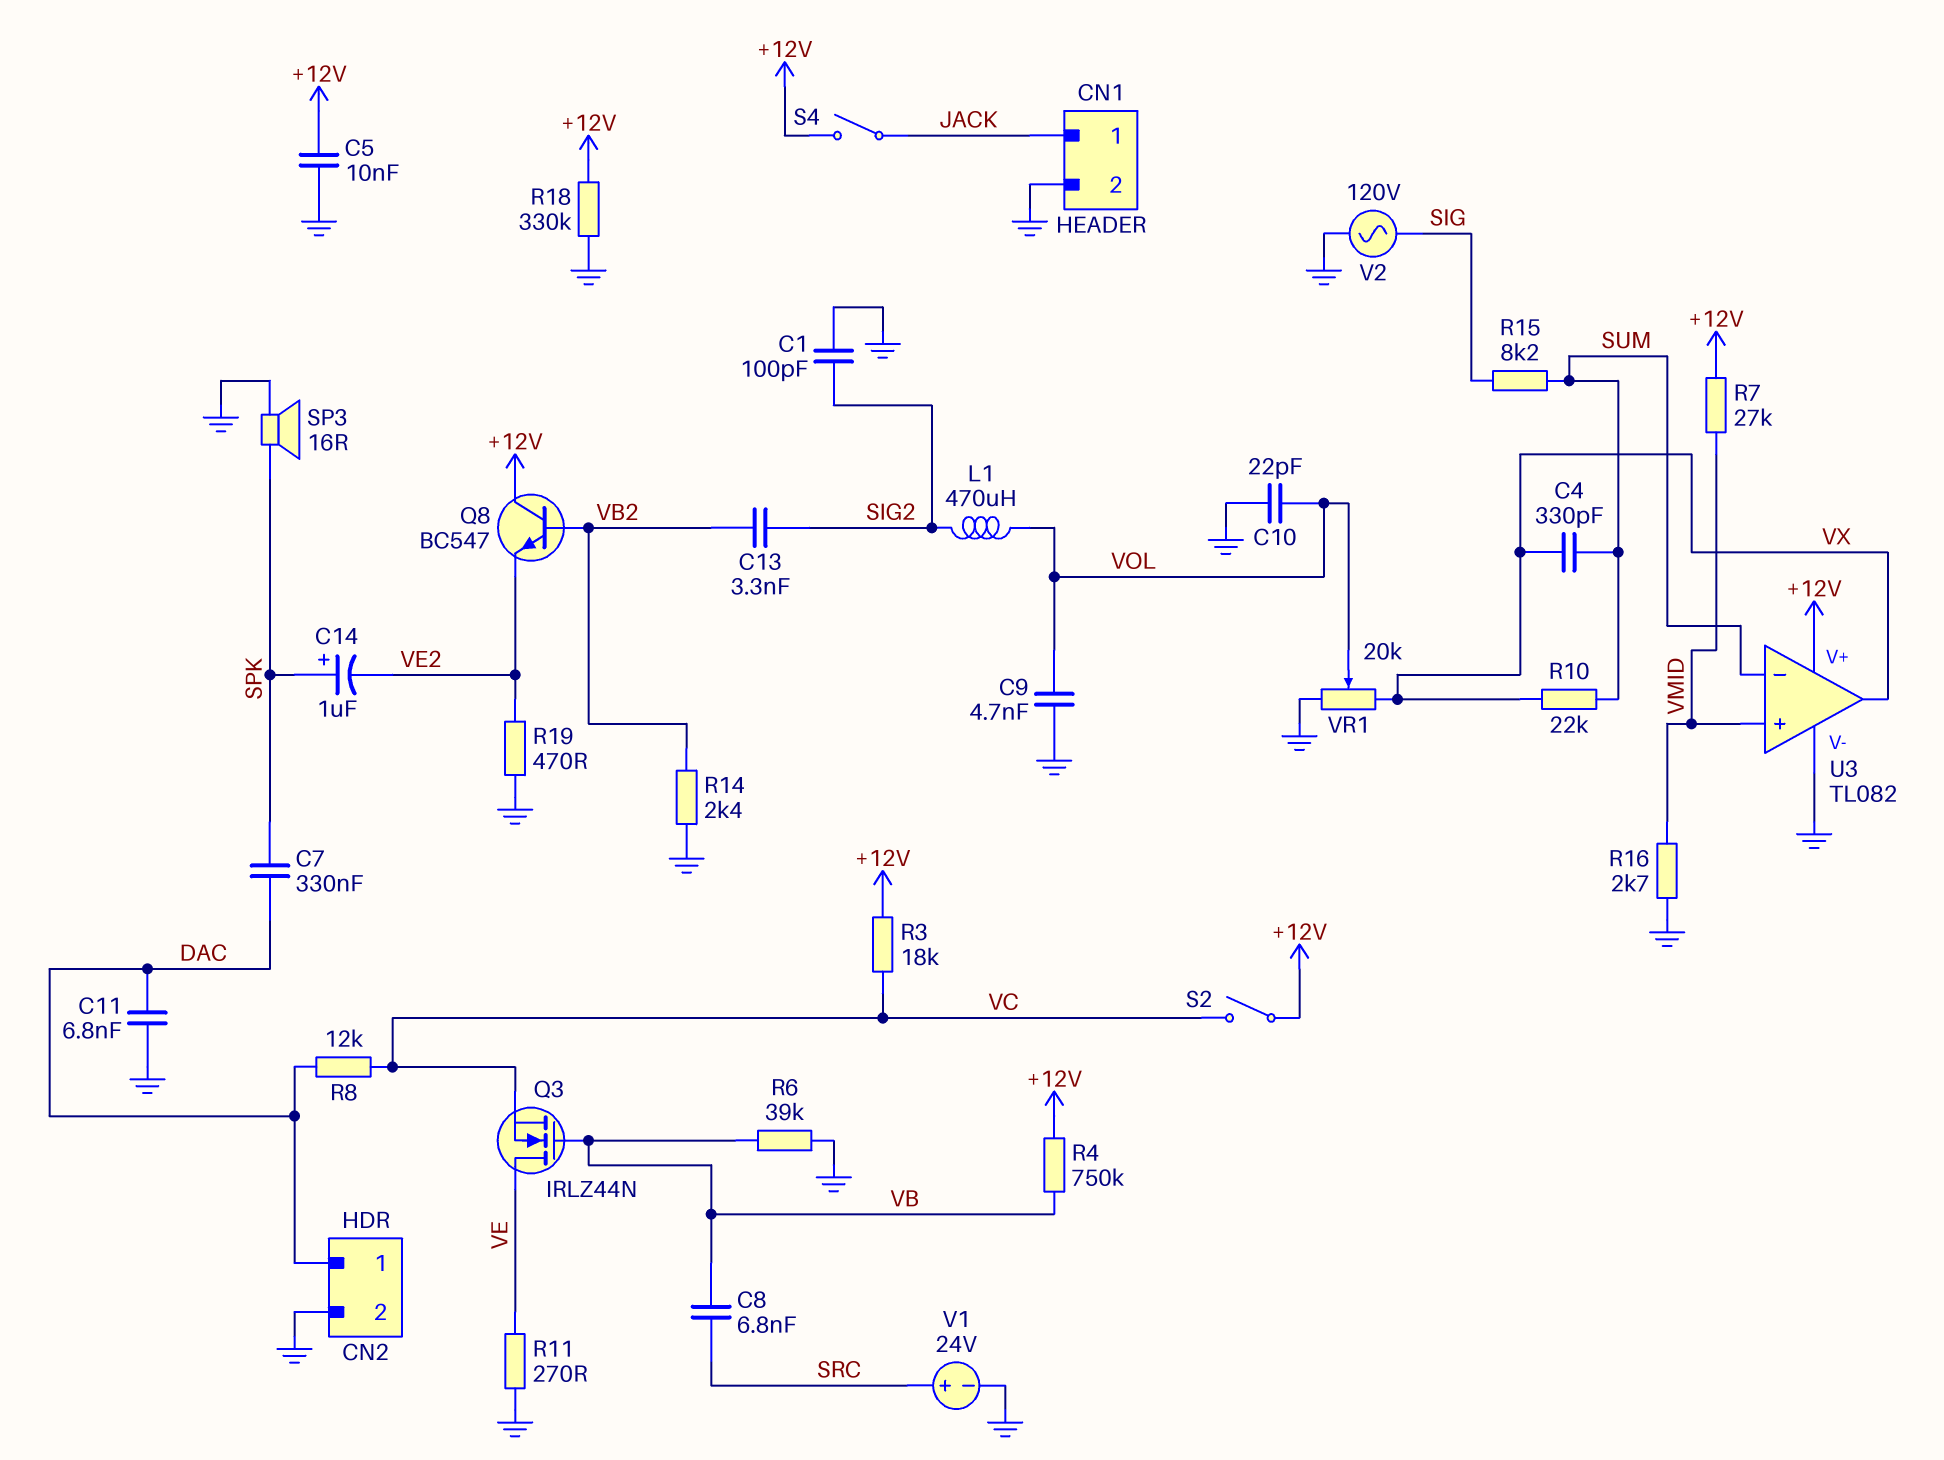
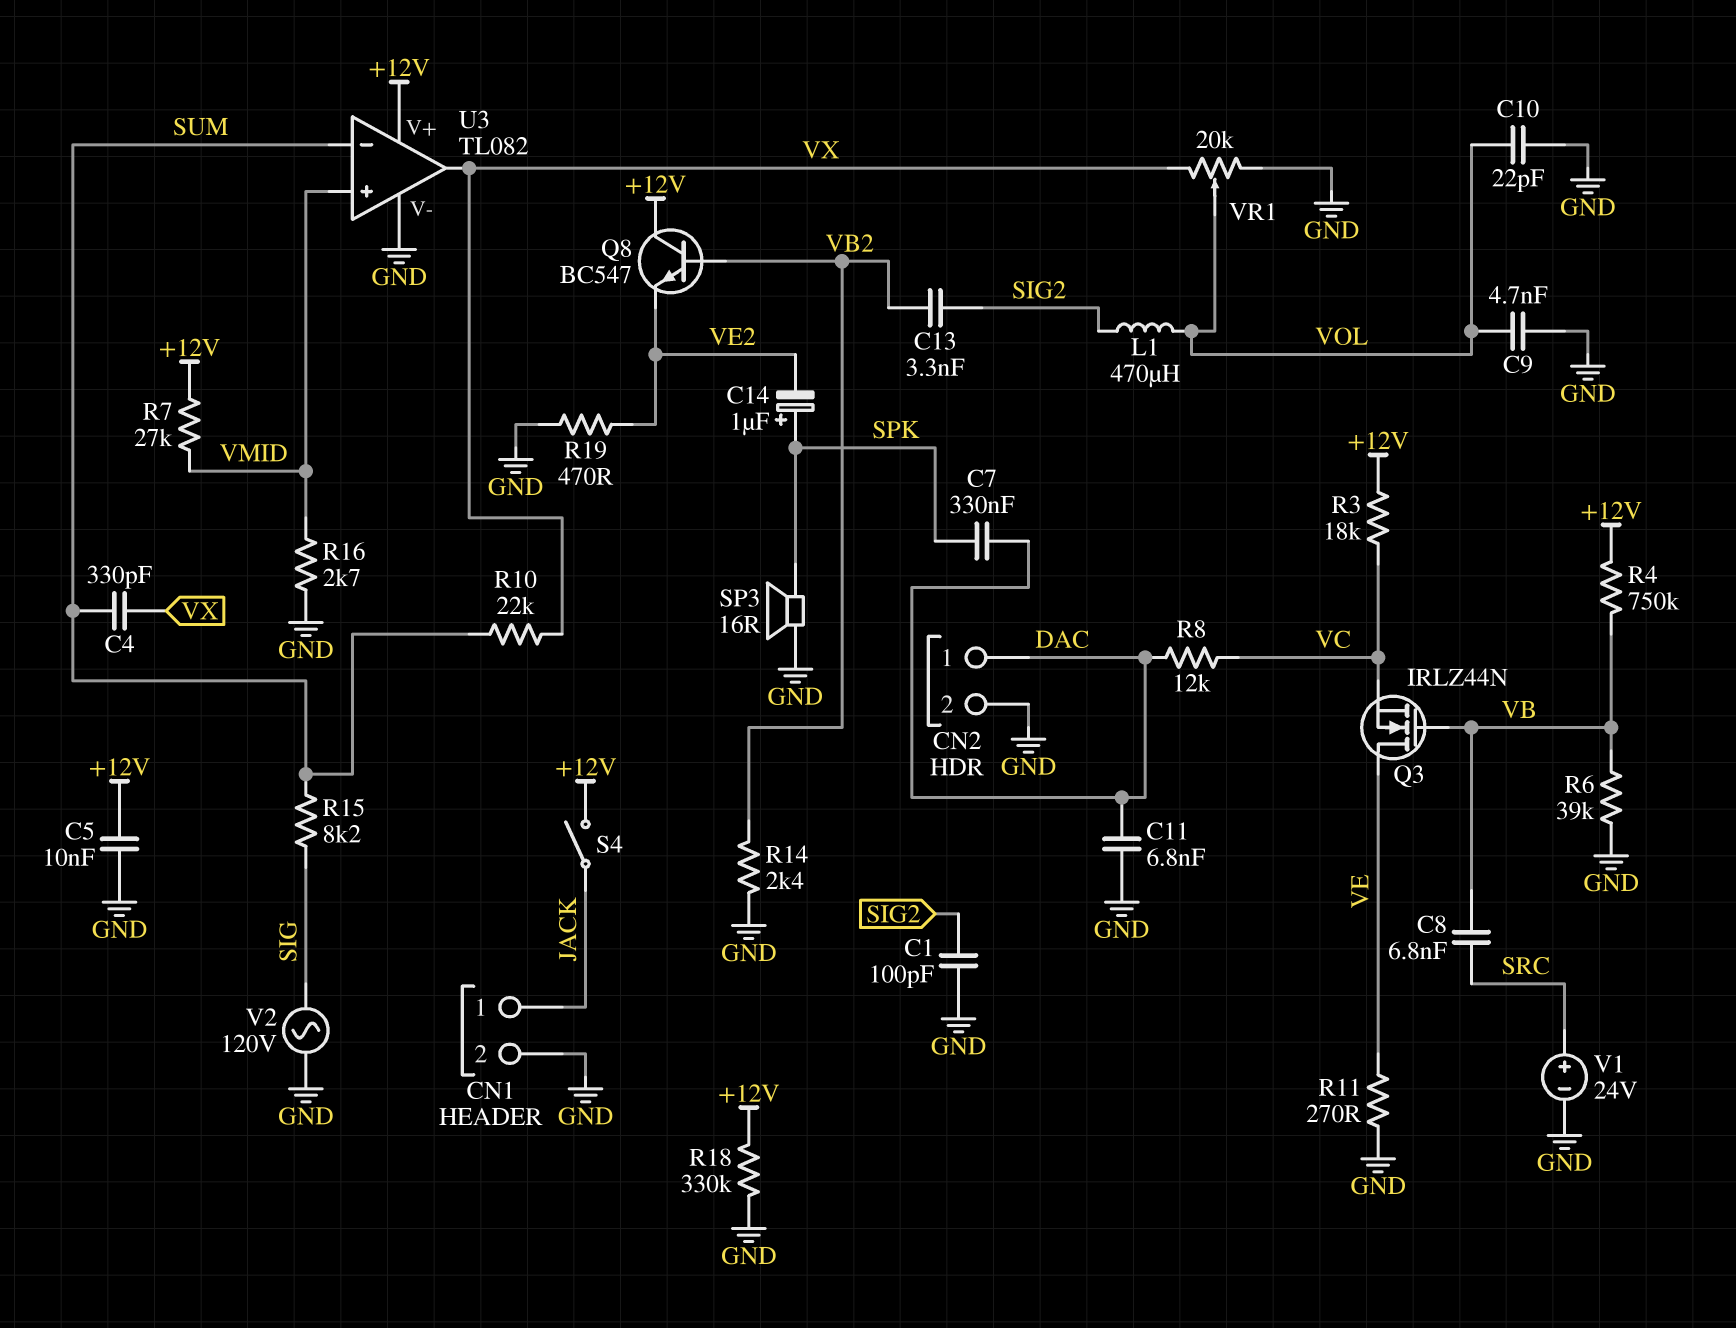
S2: switch (+12V, VC) -> none

